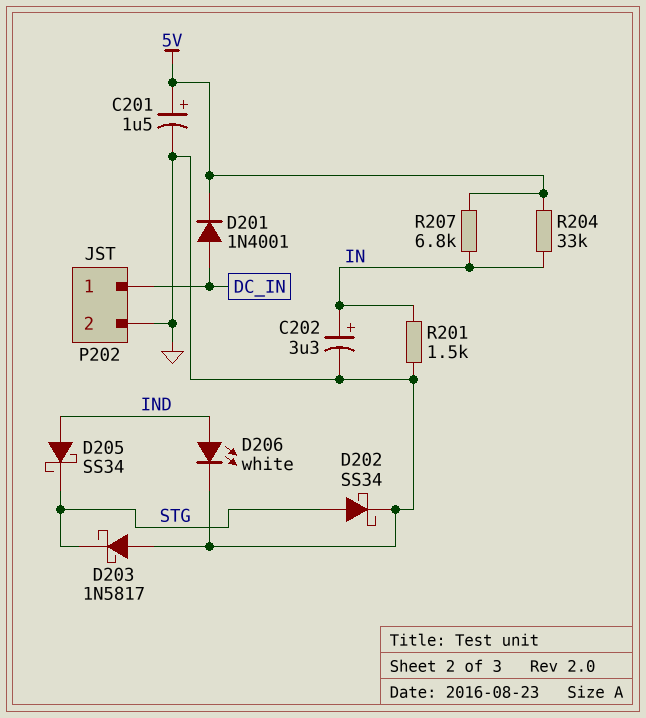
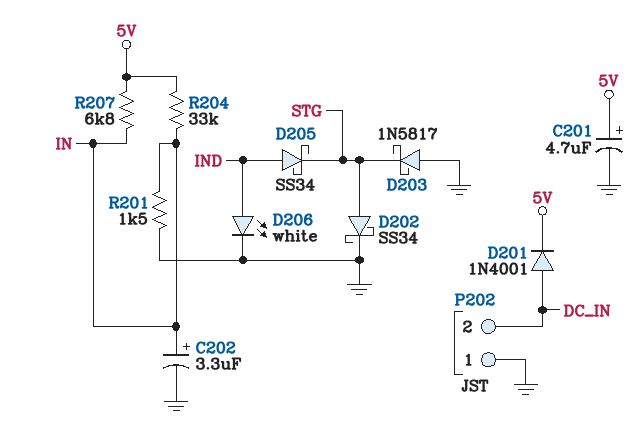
C201: 1.5uF (plus 5V, minus GND) -> 4.7uF (plus 5V, minus GND)
P202 pin 1: DC_IN -> GND
P202 pin 2: GND -> DC_IN

